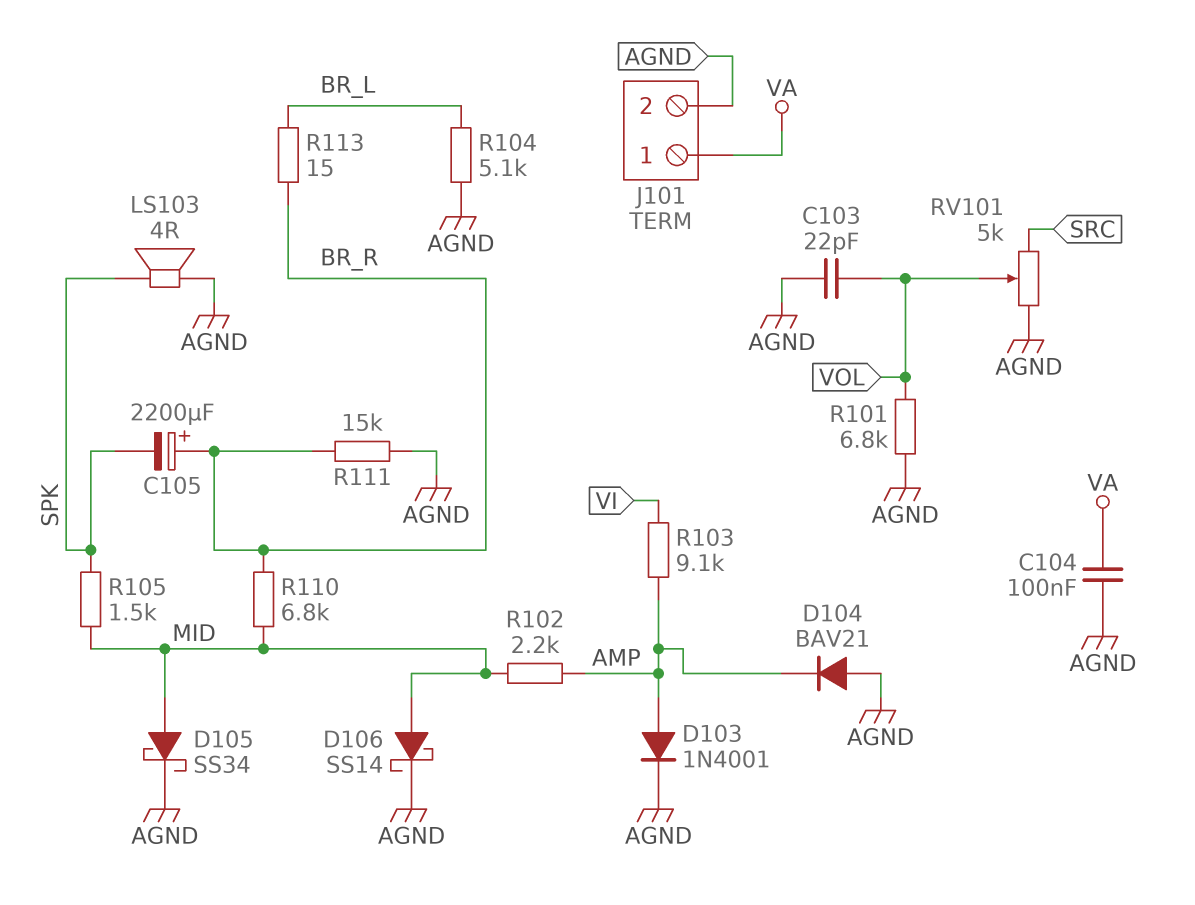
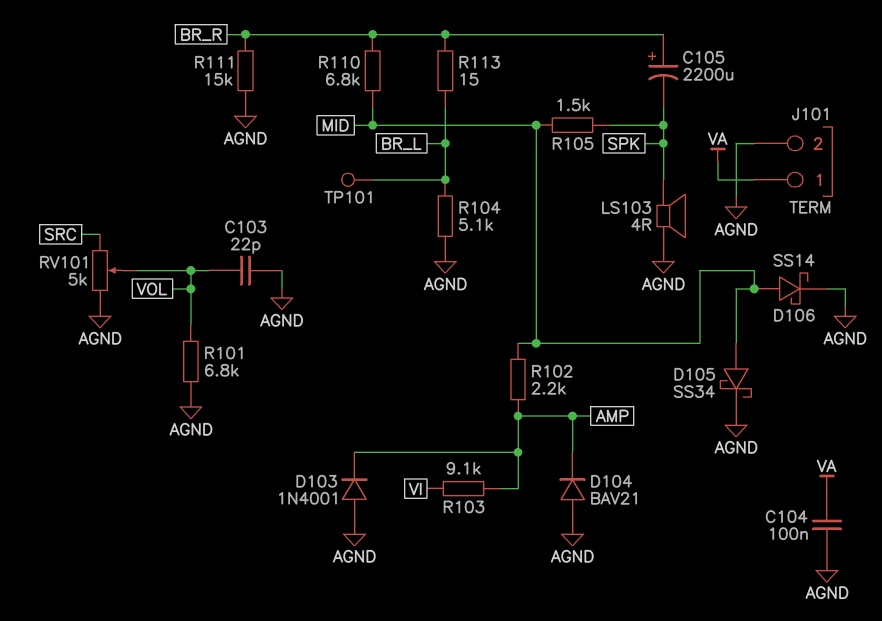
D103: diode 1N4001 (A AMP, K AGND) -> diode 1N4001 (A AGND, K AMP)
TP101: none -> test point (BR_L)

